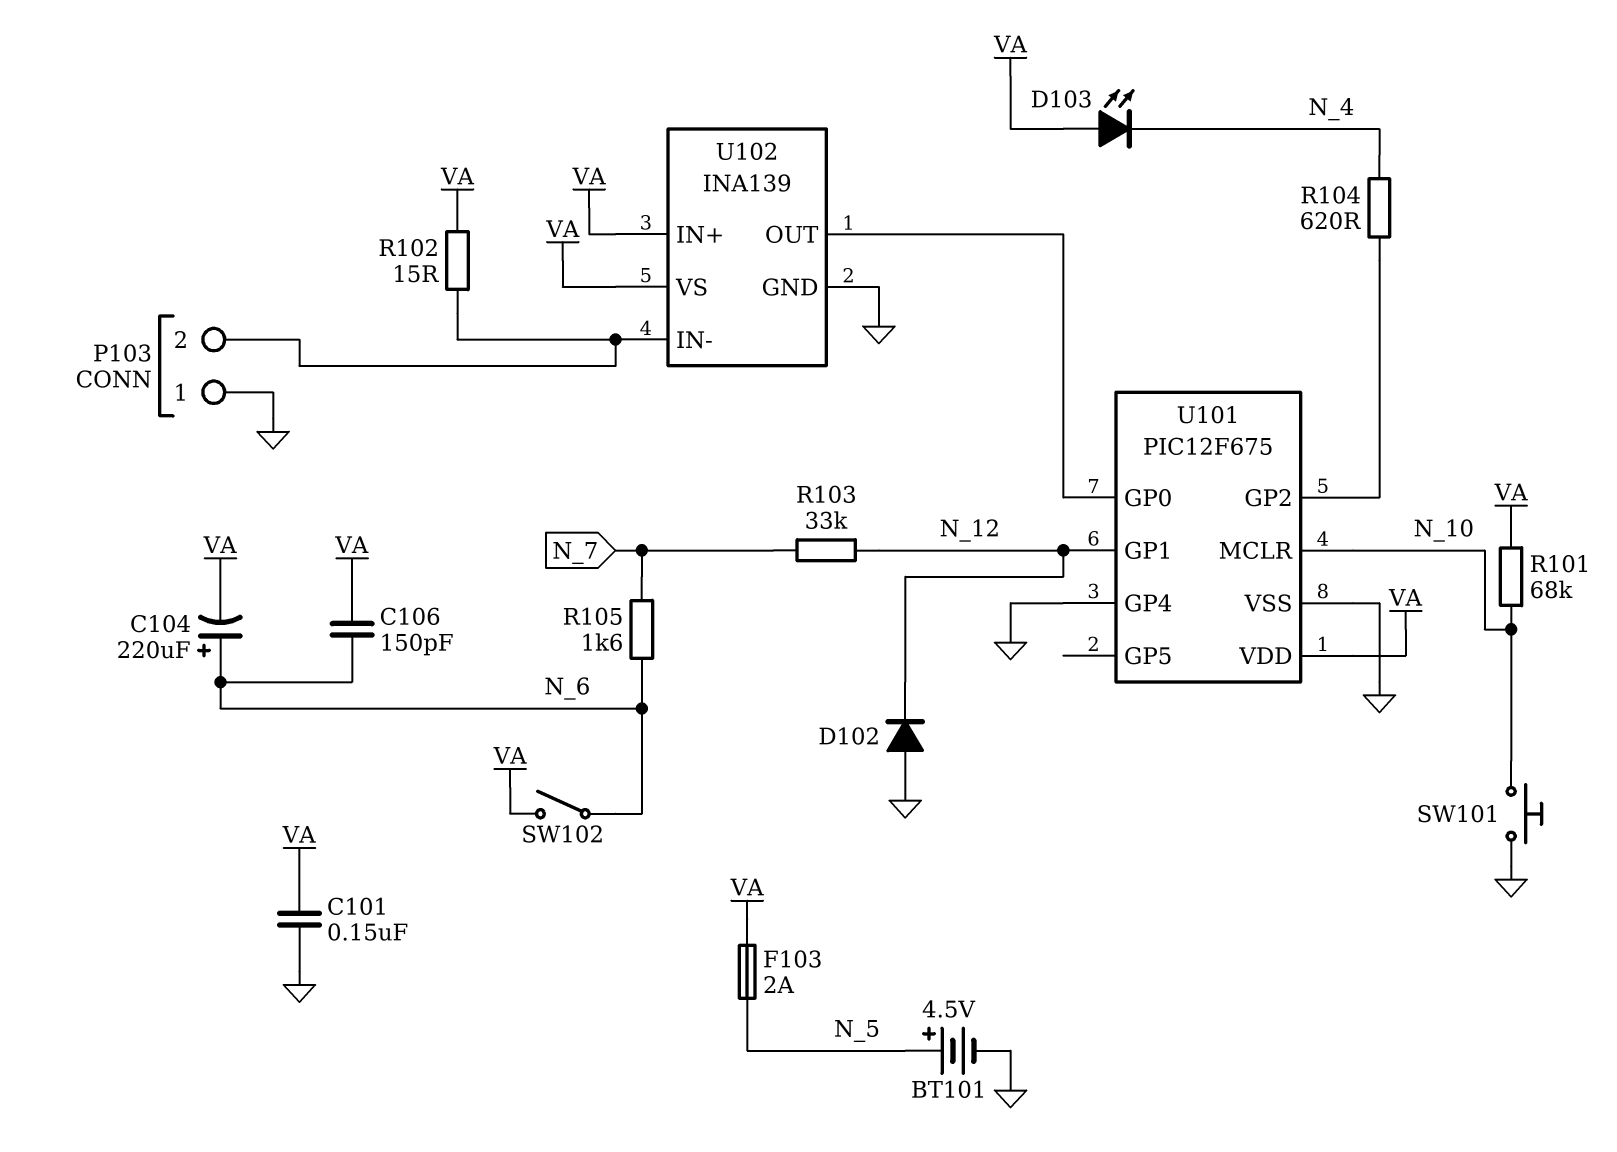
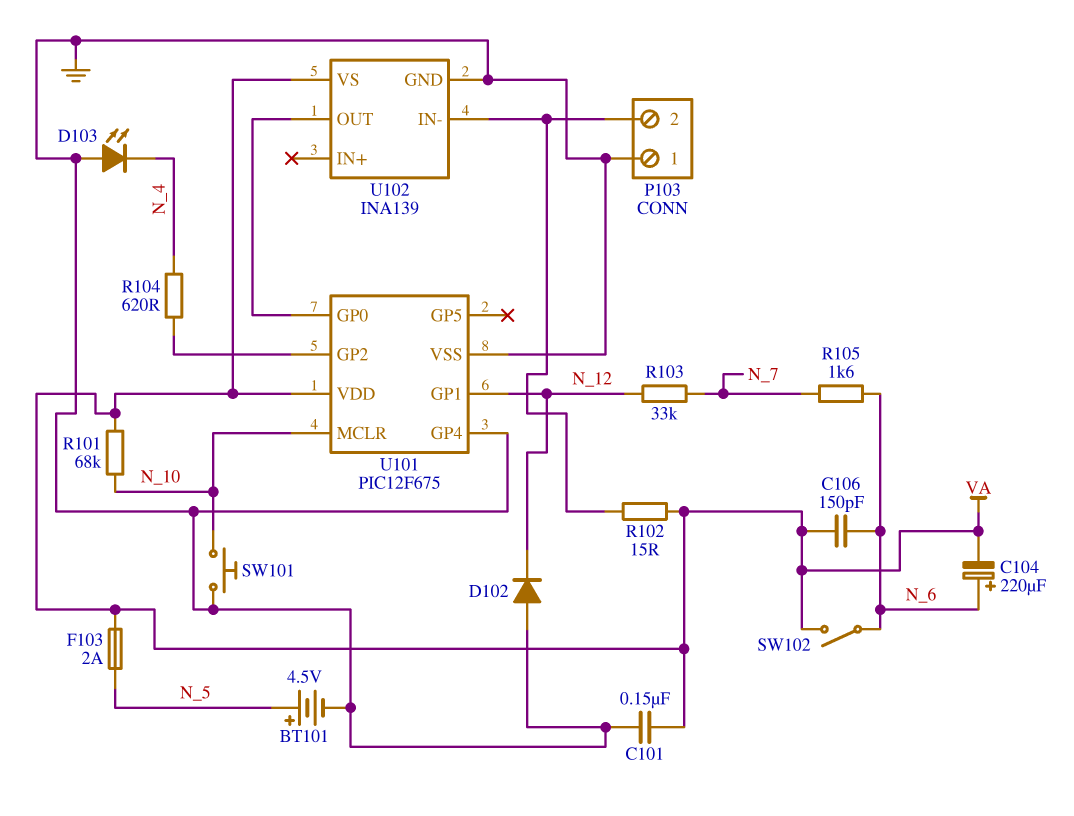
D103: LED (A VA, K N_4) -> LED (A GND, K N_4)
U102 pin IN+: VA -> none

